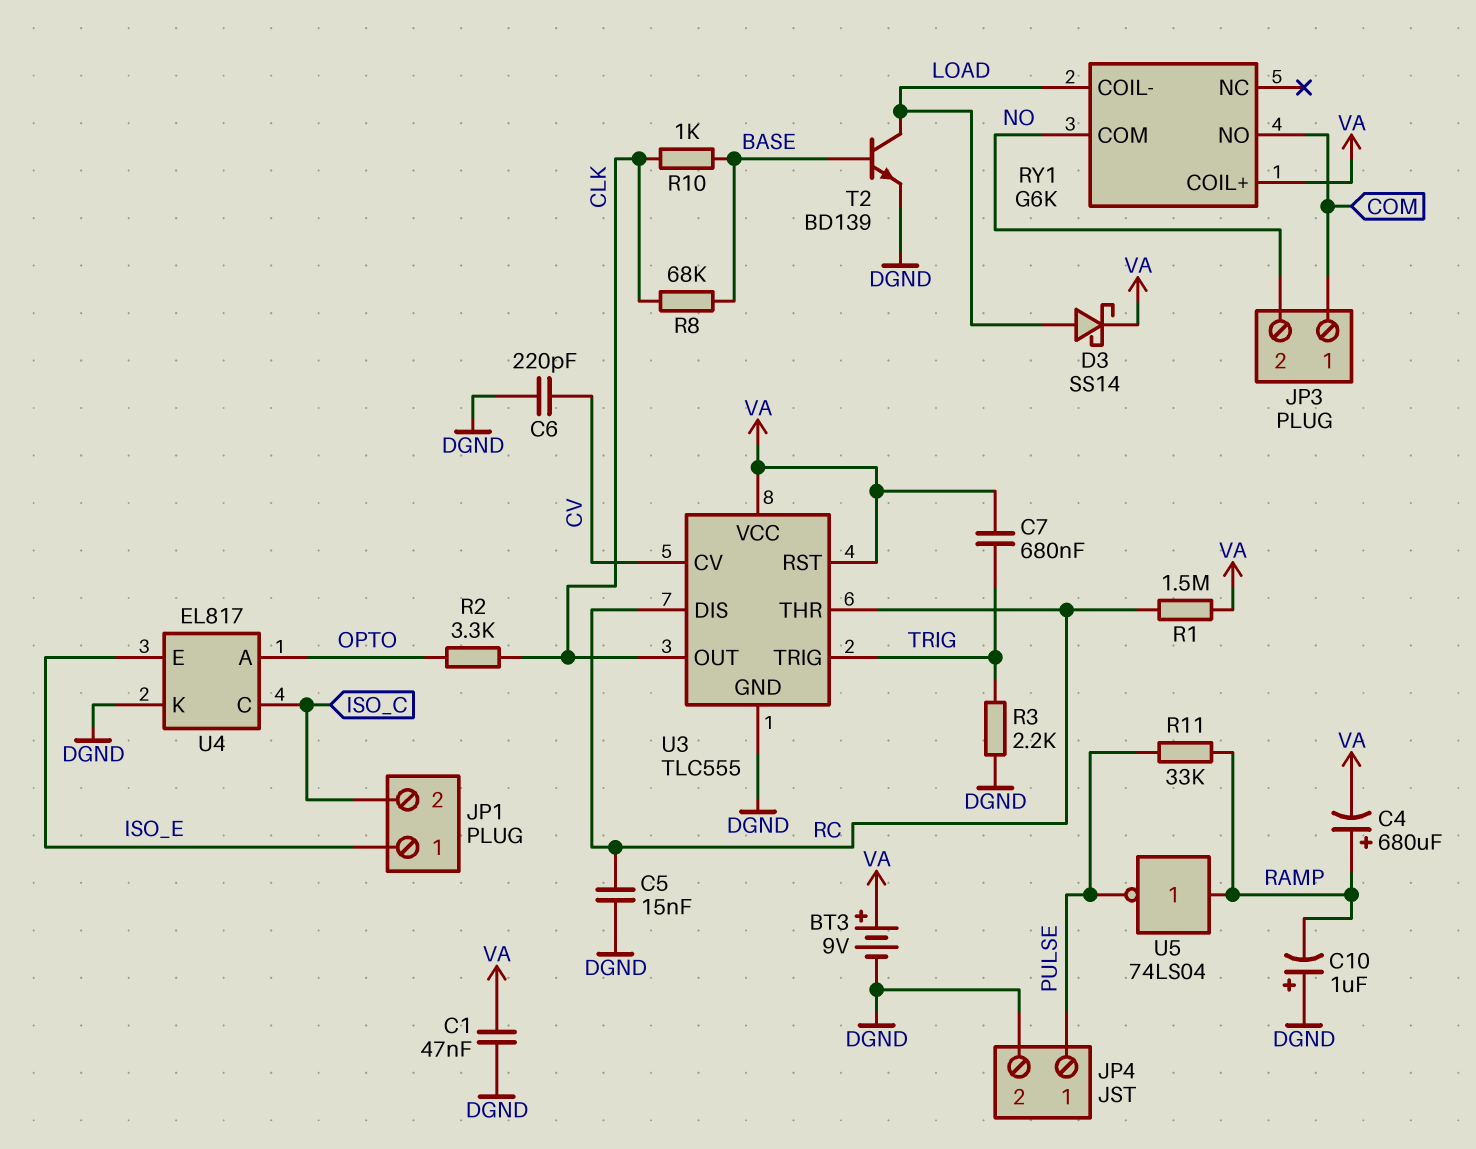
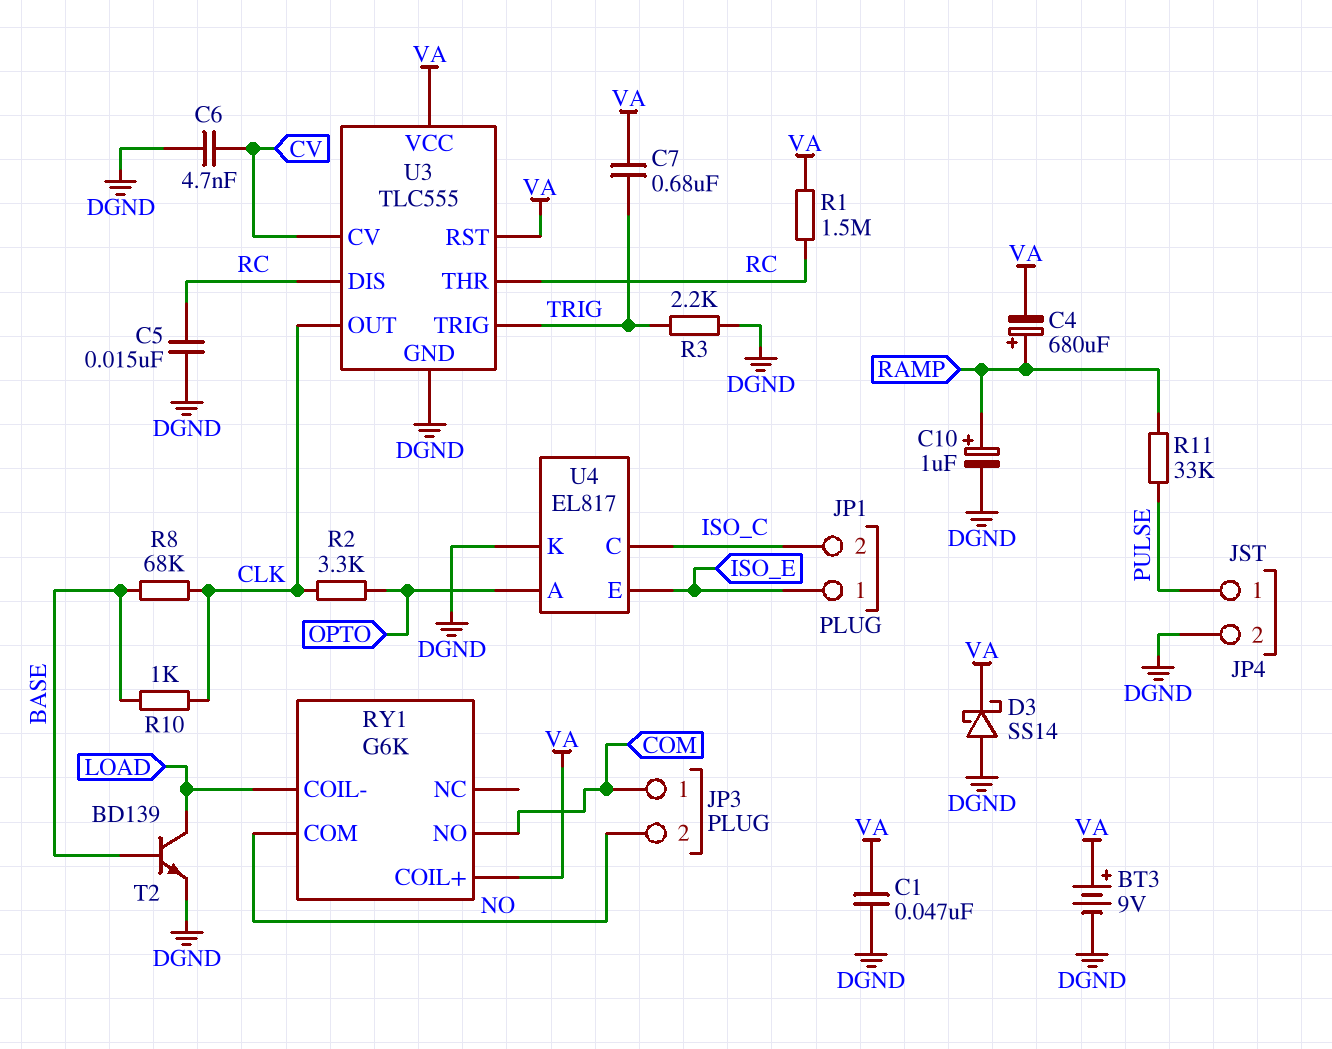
C6: 220pF (CV, DGND) -> 4.7nF (CV, DGND)
C10: 1uF (plus DGND, minus RAMP) -> 1uF (plus RAMP, minus DGND)
D3: schottky SS14 (A LOAD, K VA) -> schottky SS14 (A DGND, K VA)
U5: NOT 74LS04 (in RAMP, out PULSE) -> none

